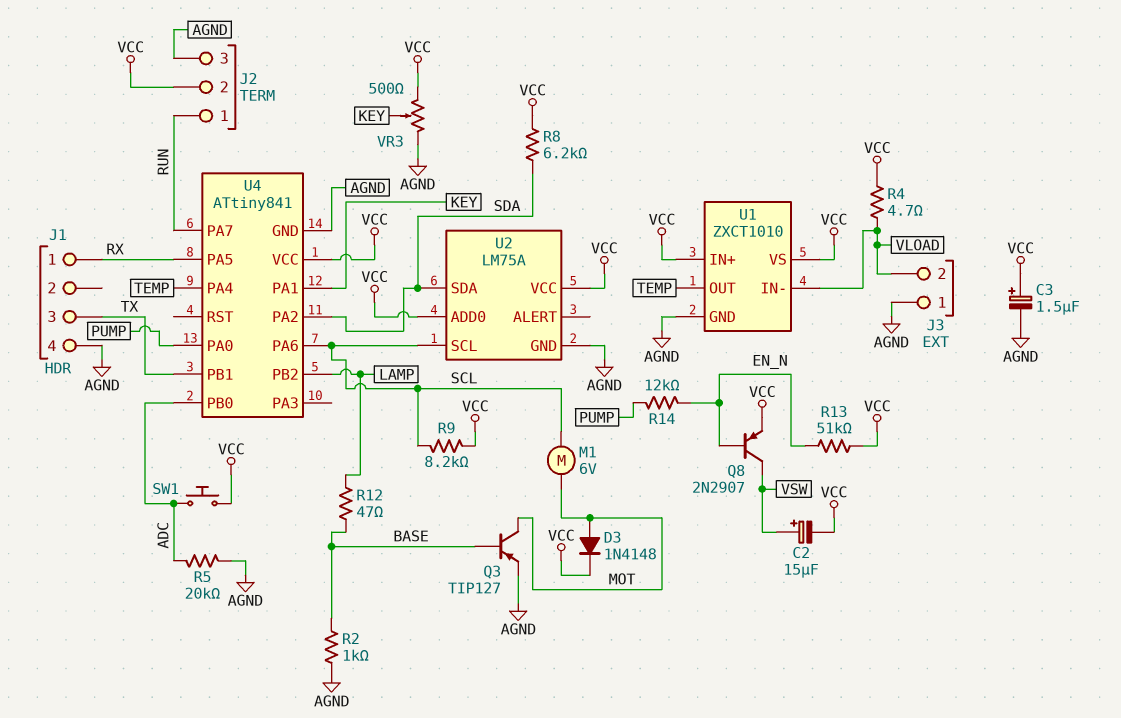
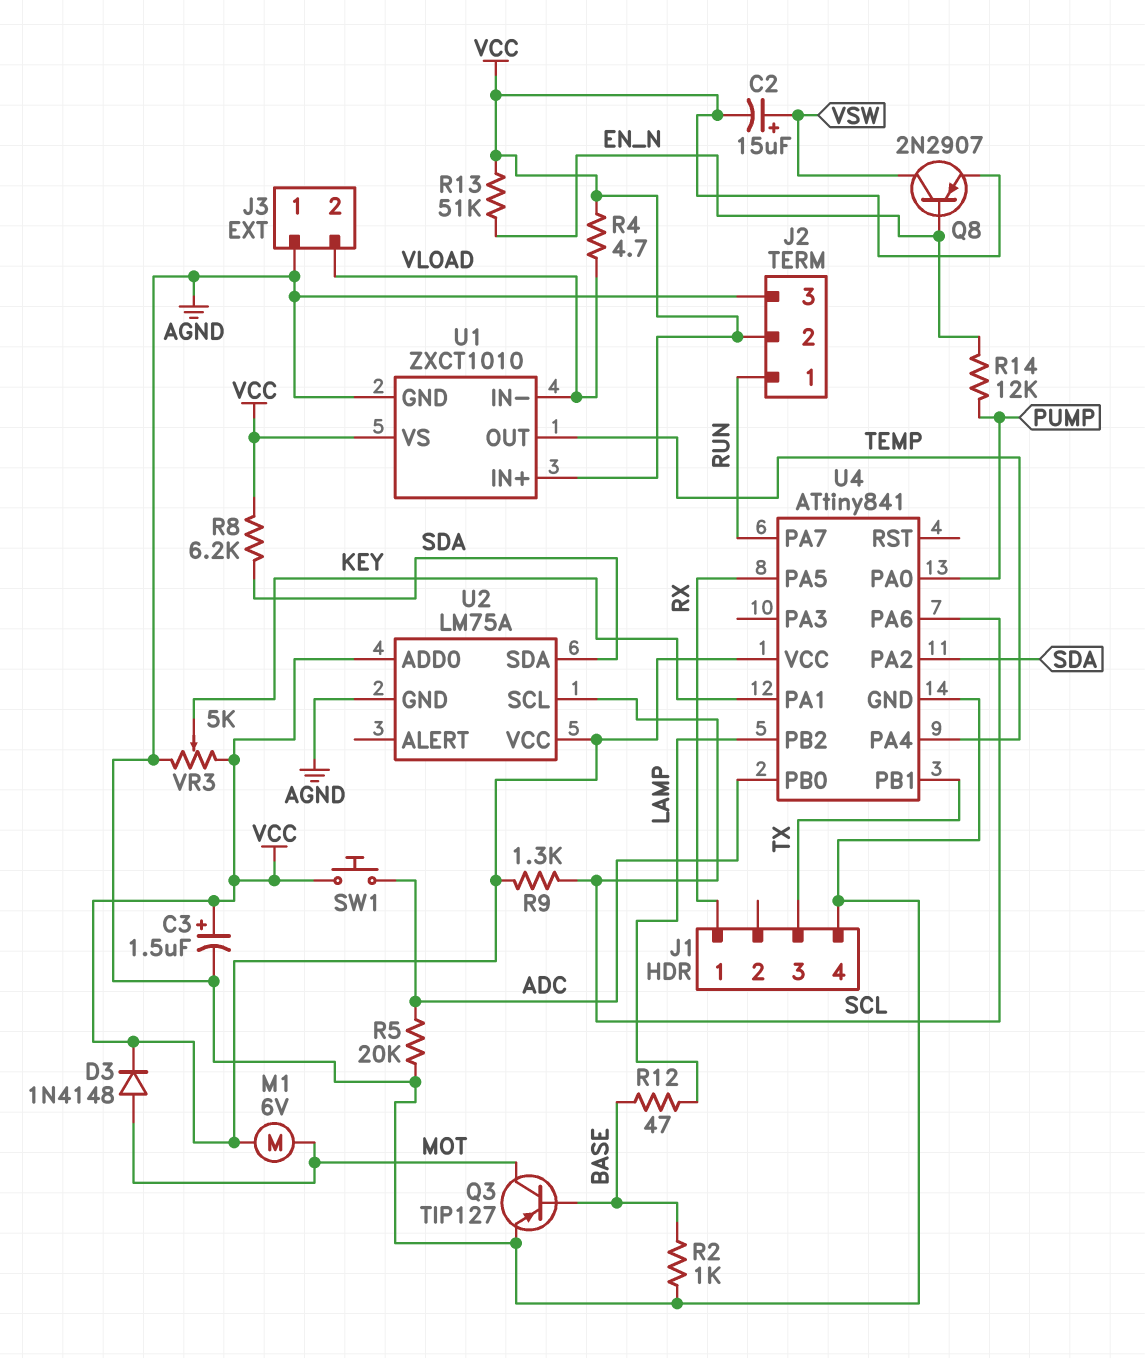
M1: motor 6V (MOT, SCL) -> motor 6V (MOT, VCC)
R9: 8.2k (SCL, VCC) -> 1.3k (SCL, VCC)
VR3: 500 (AGND, VCC, wiper KEY) -> 5k (AGND, VCC, wiper KEY)

